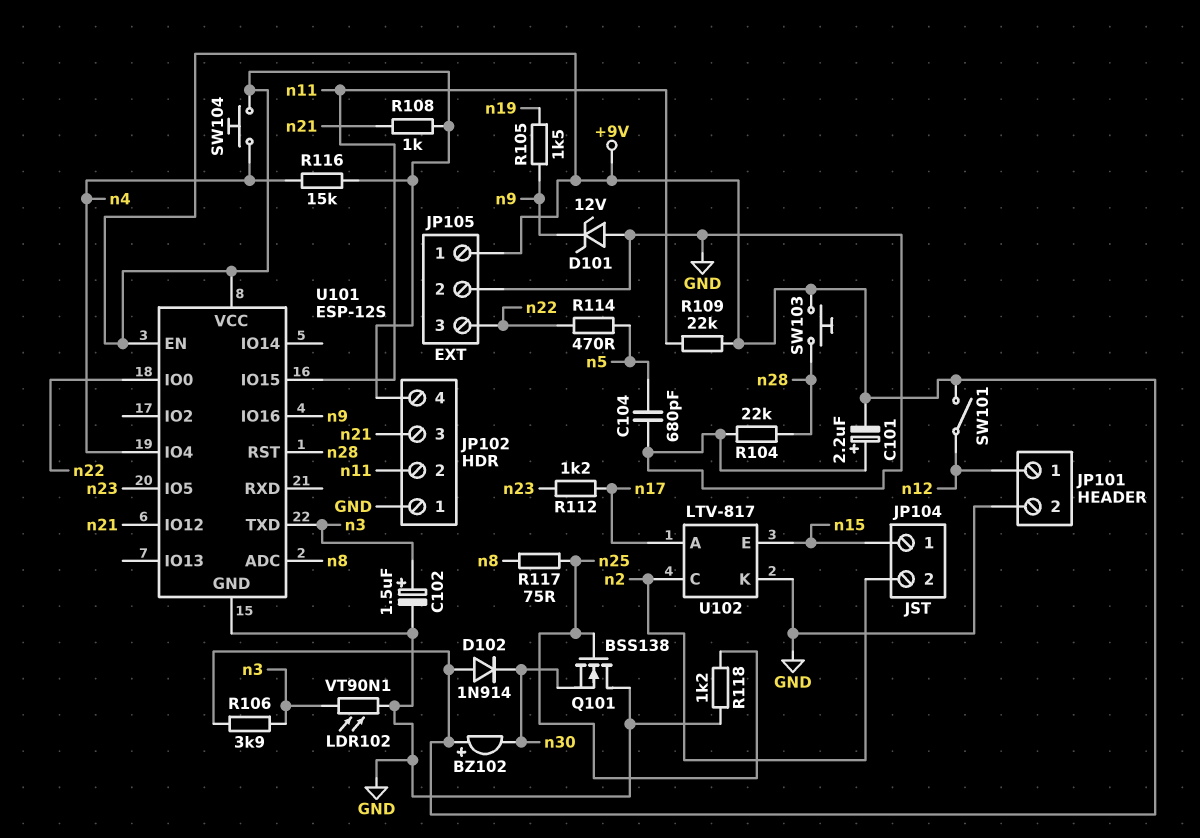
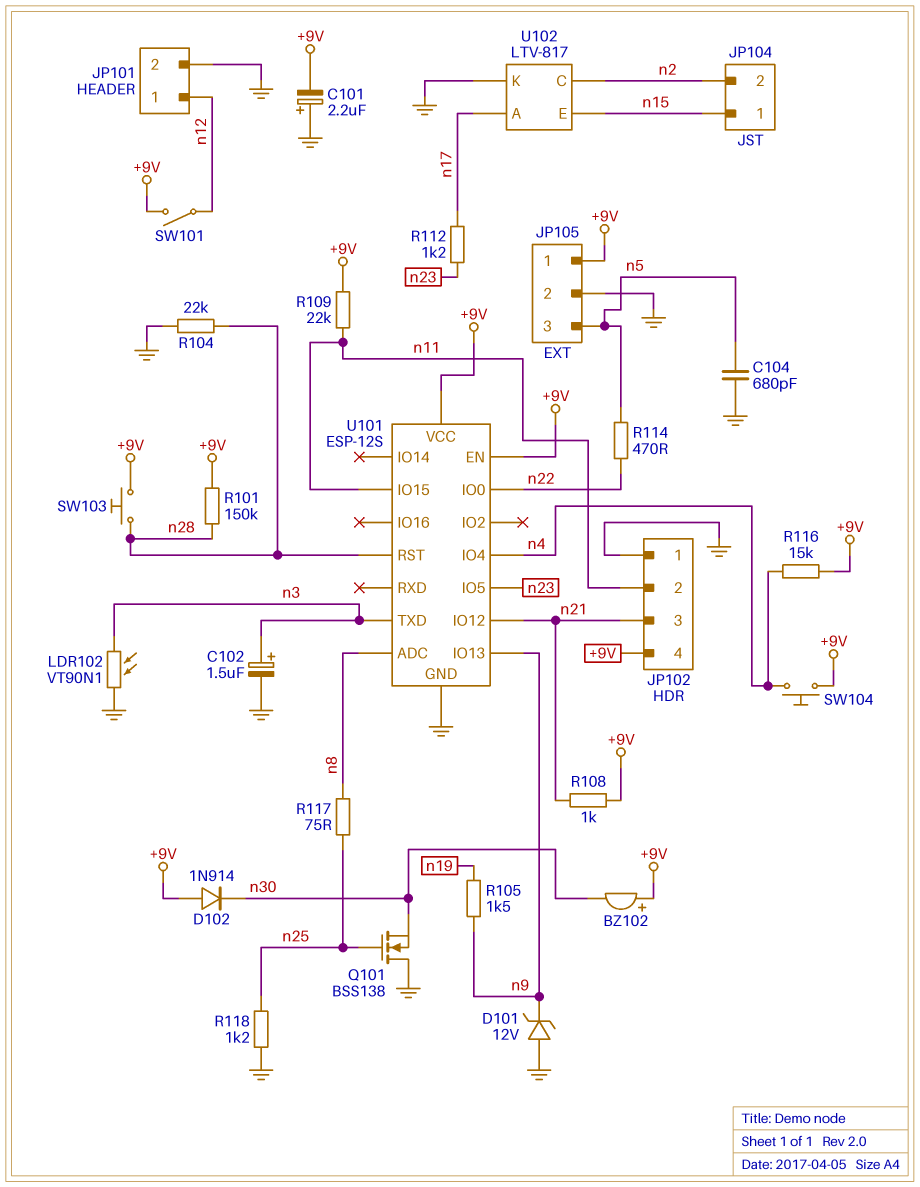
JP105 pin 3: n22 -> n5
R101: none -> 150k (+9V, n28)
R106: 3.9k (+9V, n3) -> none
U101 pin IO13: none -> n9
U101 pin IO16: n9 -> none

